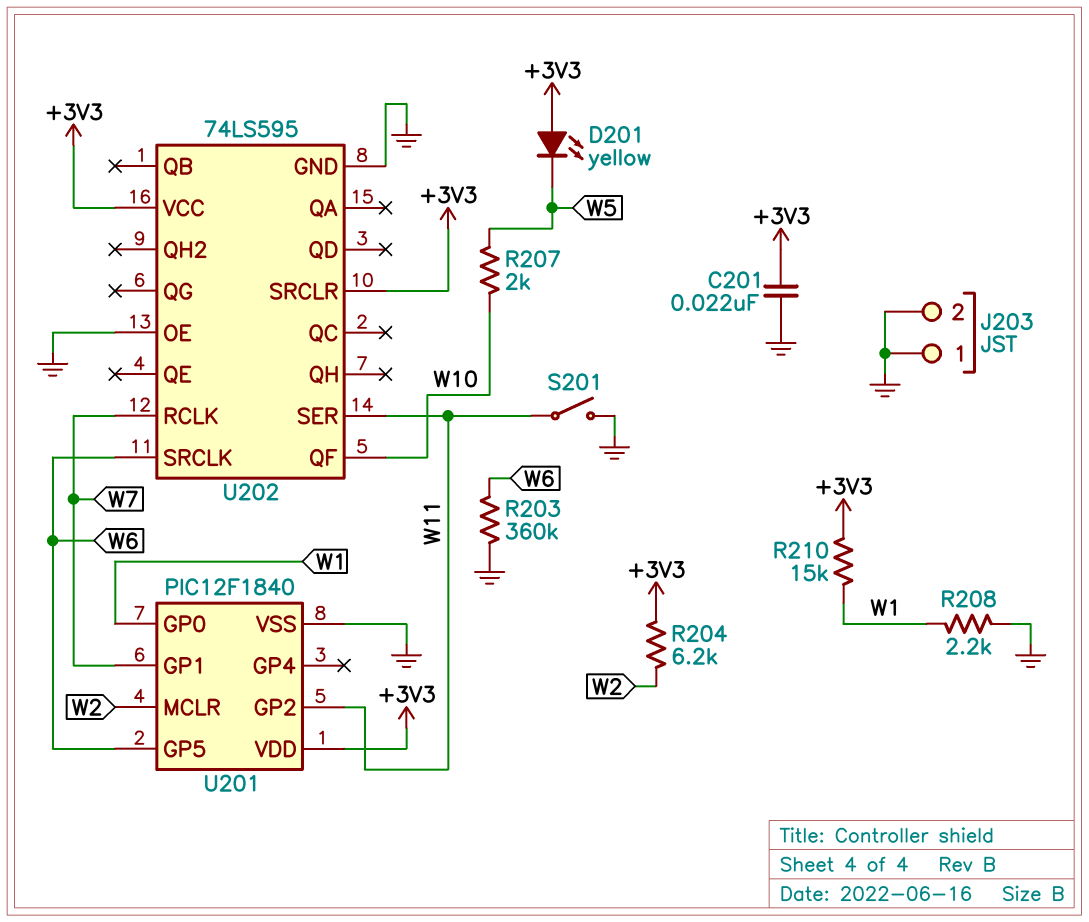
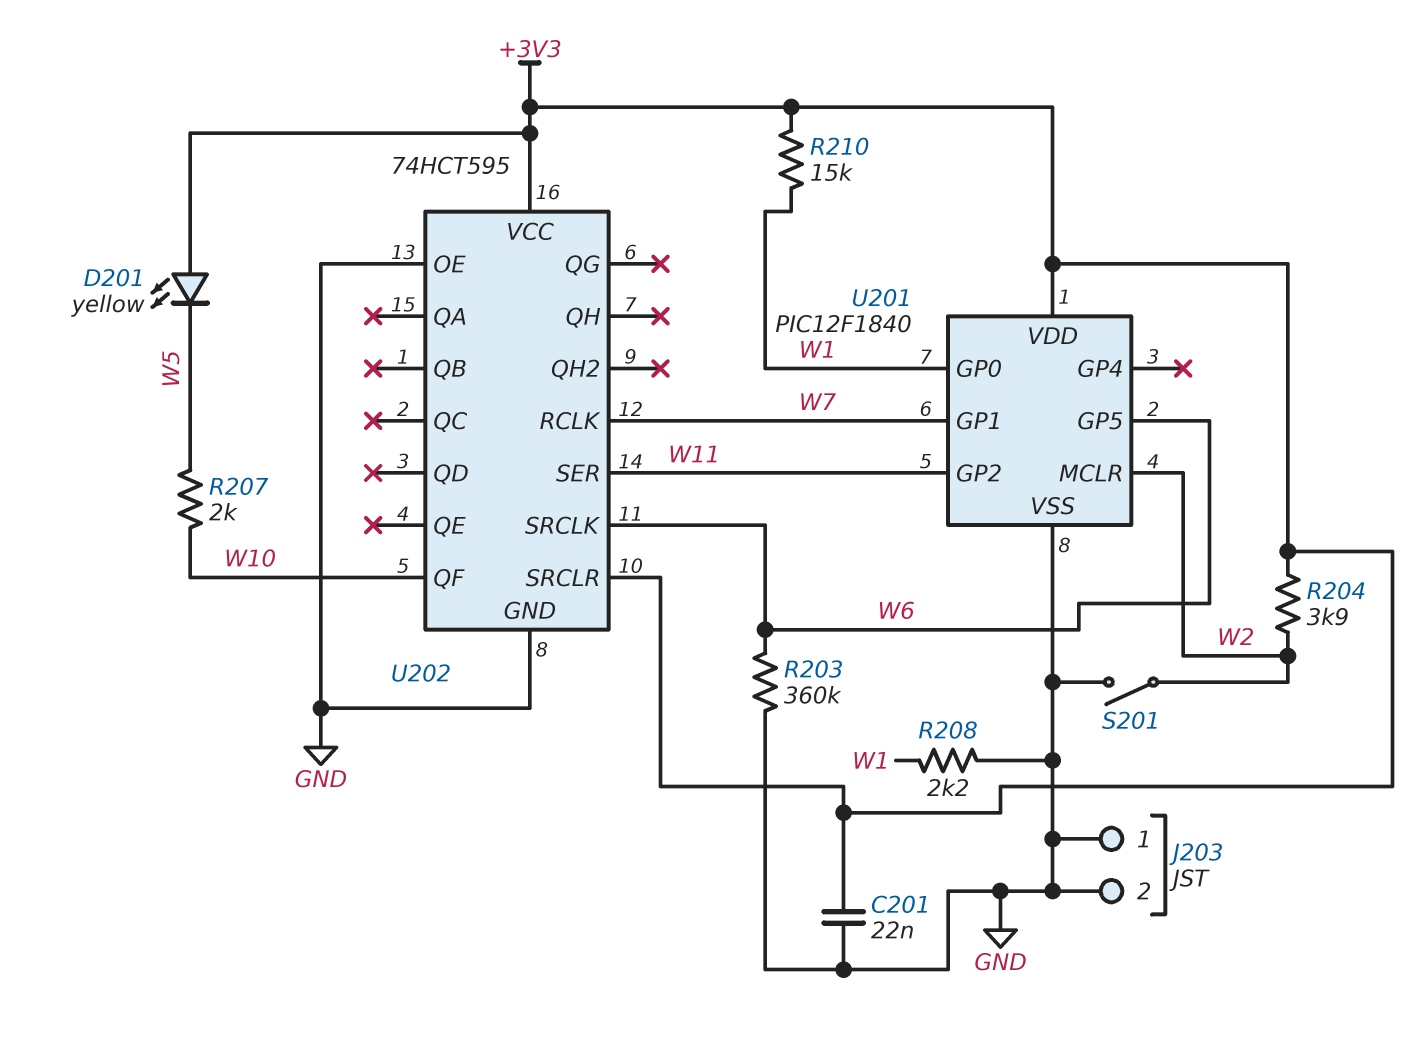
R204: 6.2k (+3V3, W2) -> 3.9k (+3V3, W2)
S201: switch (GND, W11) -> switch (GND, W2)
U202: 74LS595 -> 74HCT595

